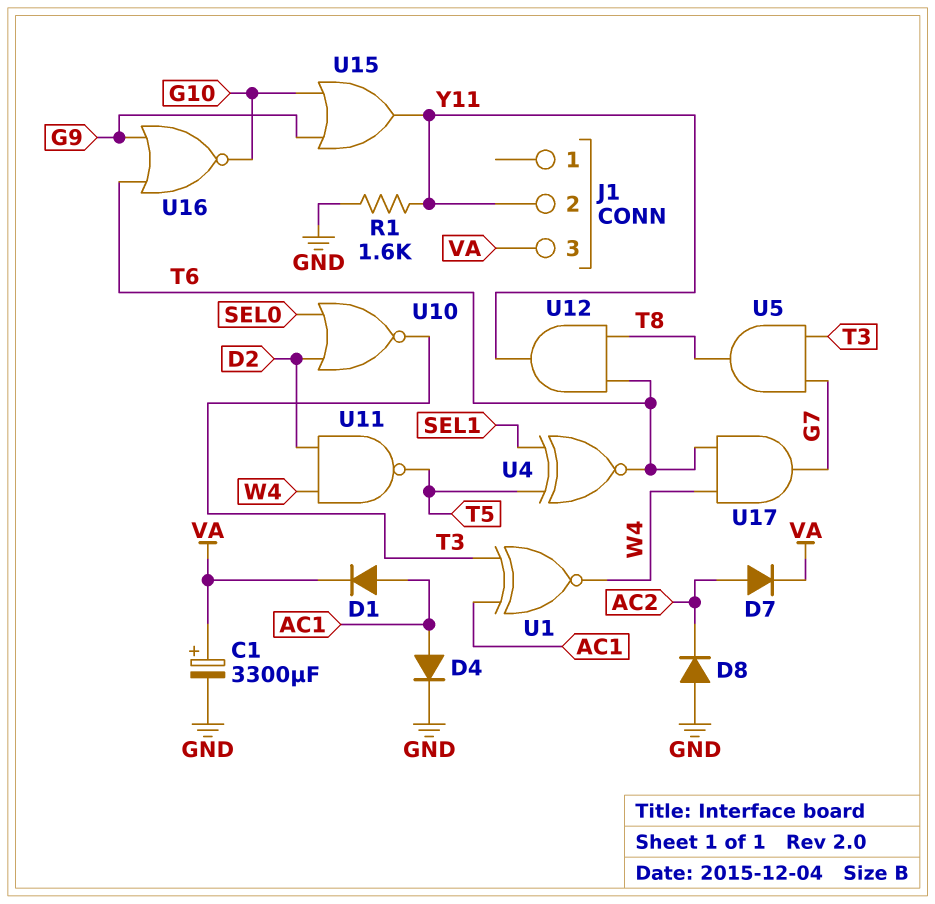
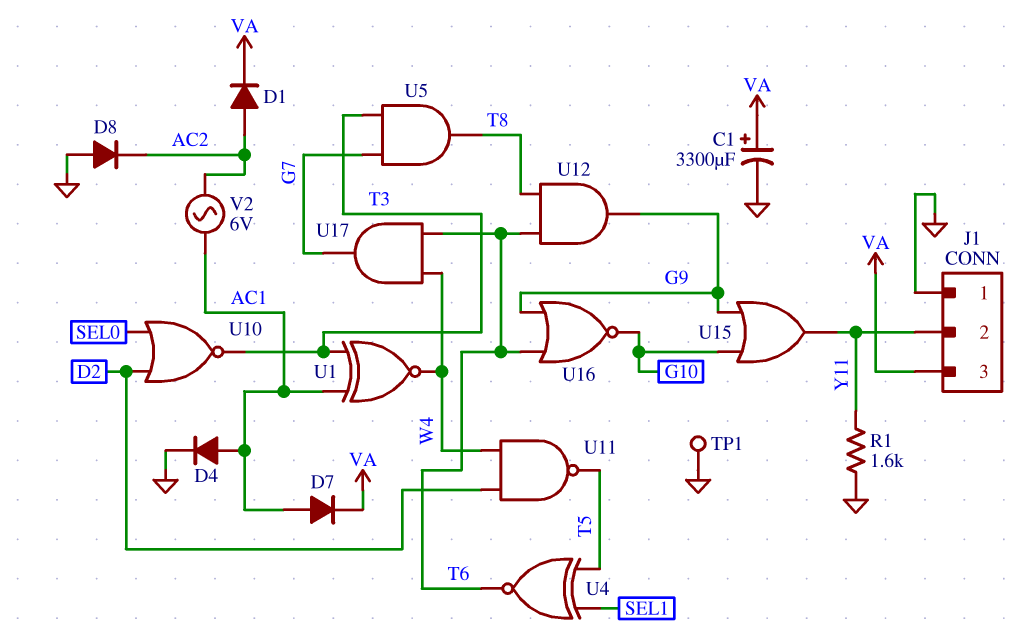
D1: diode (A AC1, K VA) -> diode (A AC2, K VA)
D7: diode (A AC2, K VA) -> diode (A AC1, K VA)
J1 pin 1: none -> GND
TP1: none -> test point (GND)
U12: AND (in T6, in T8, out Y11) -> AND (in T6, in T8, out G9)
V2: none -> AC 6V (AC1, AC2)

